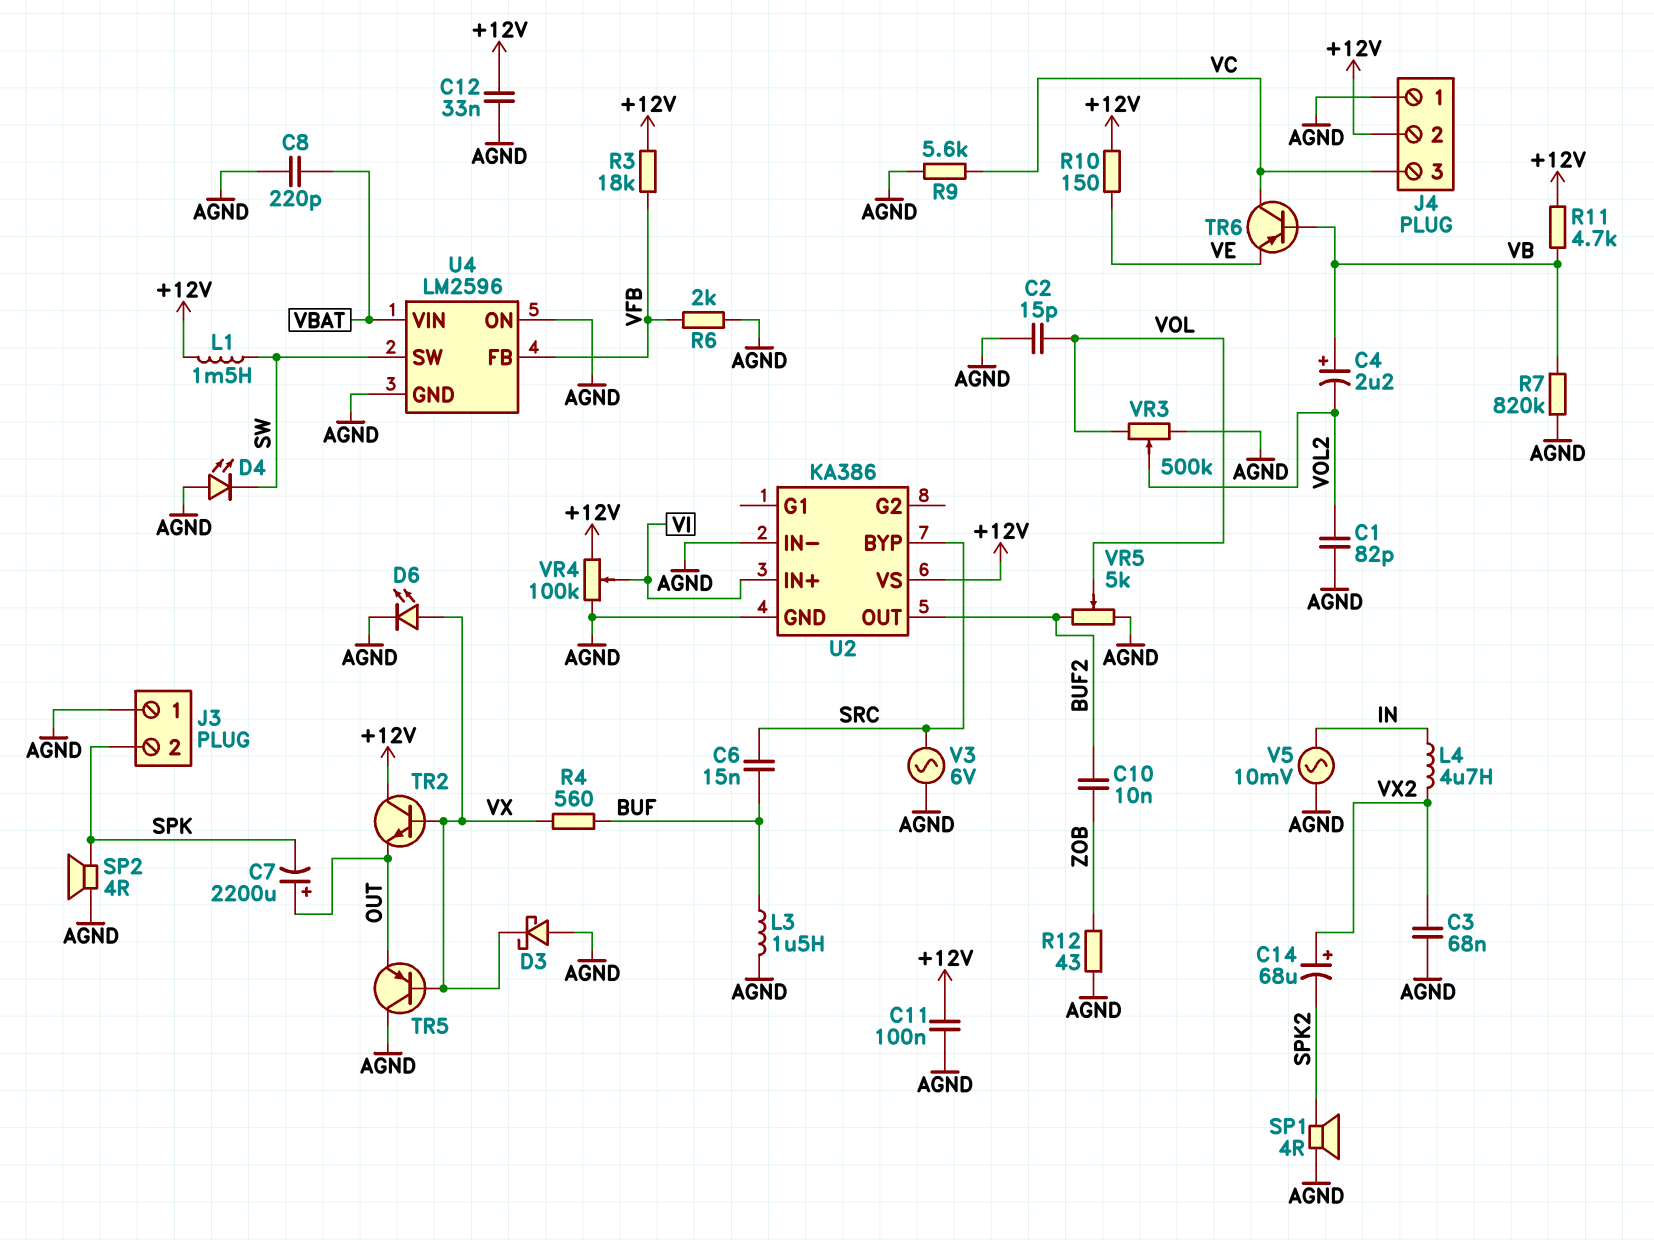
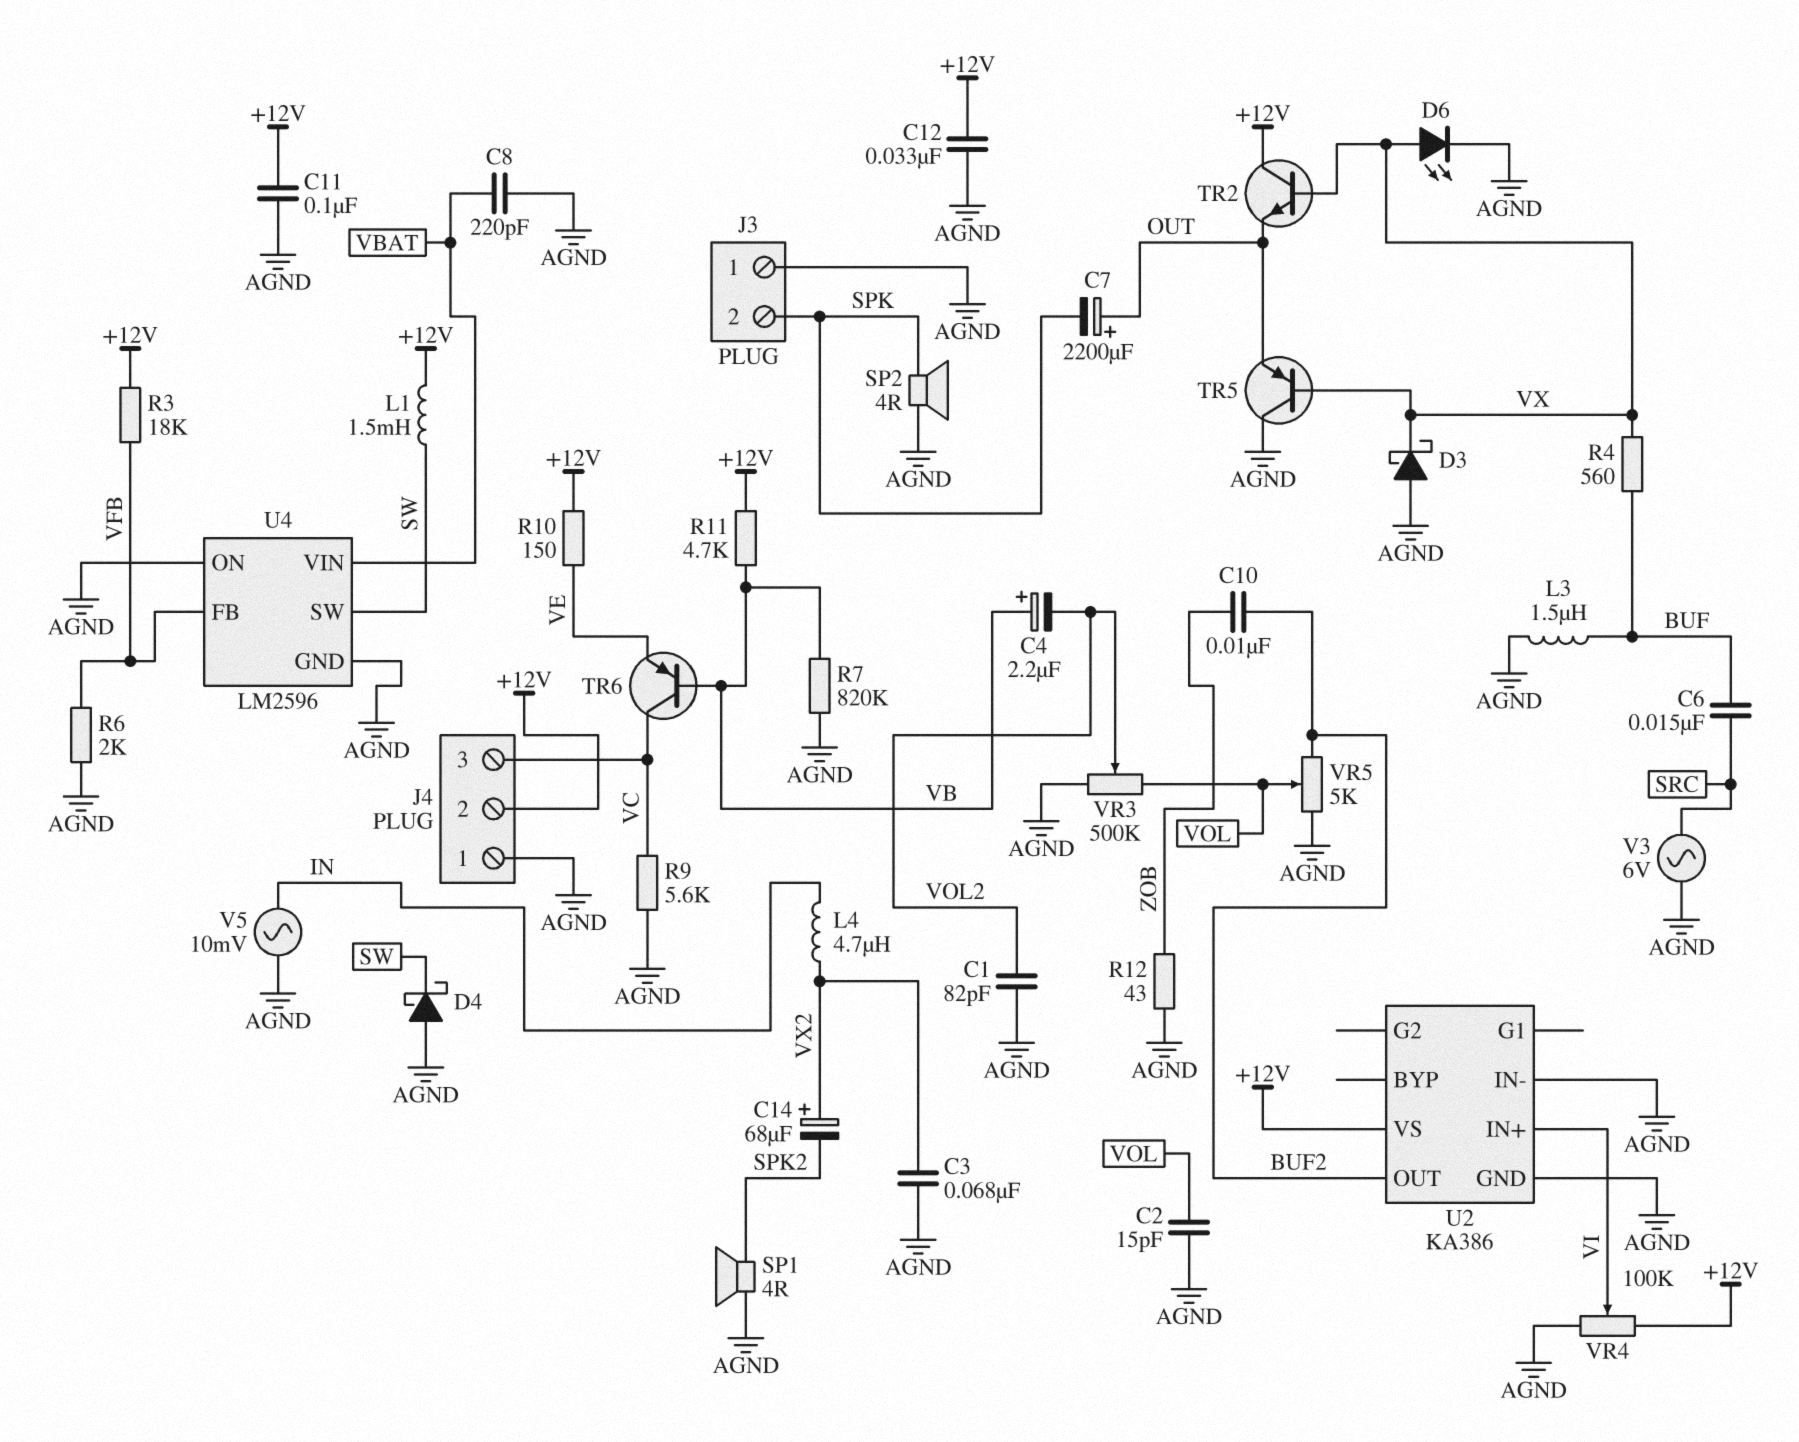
D4: LED (A AGND, K SW) -> schottky (A AGND, K SW)
U2 pin BYP: SRC -> none

